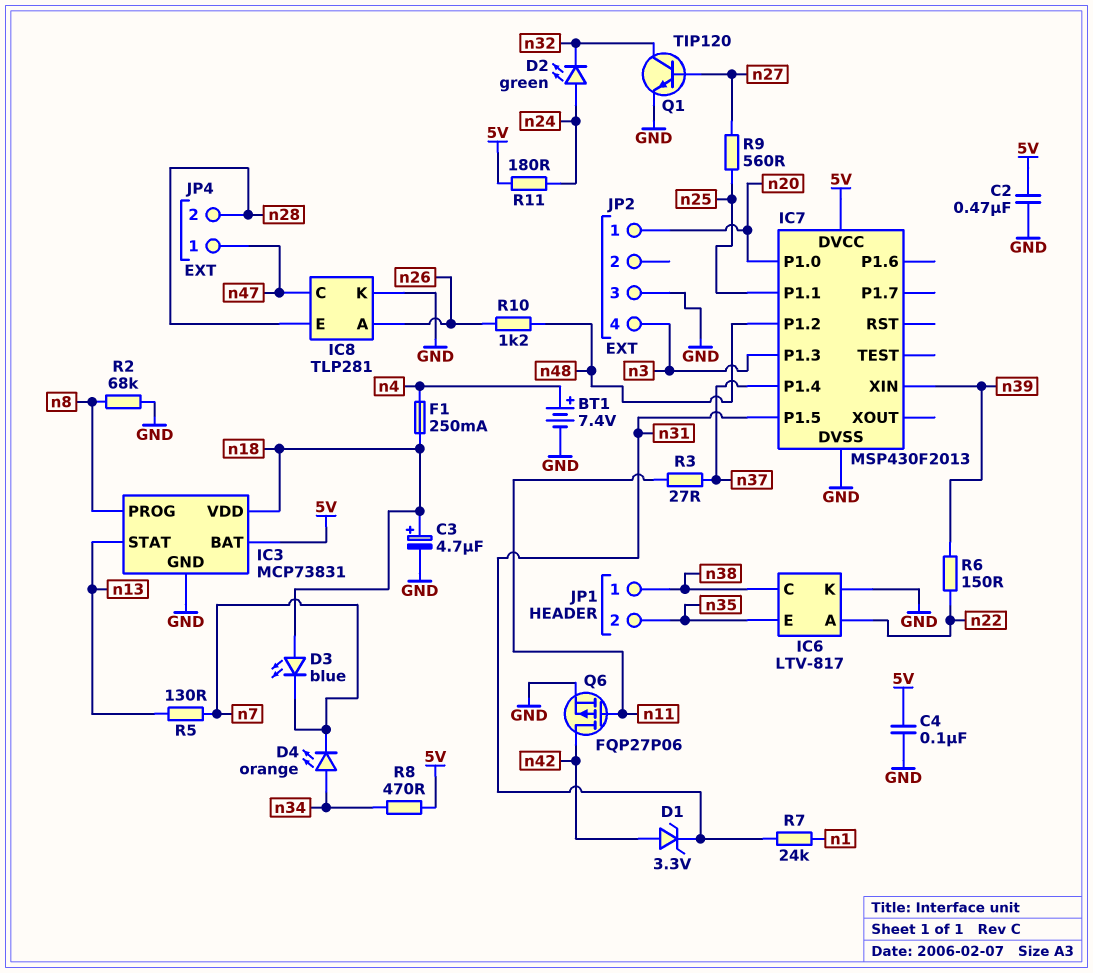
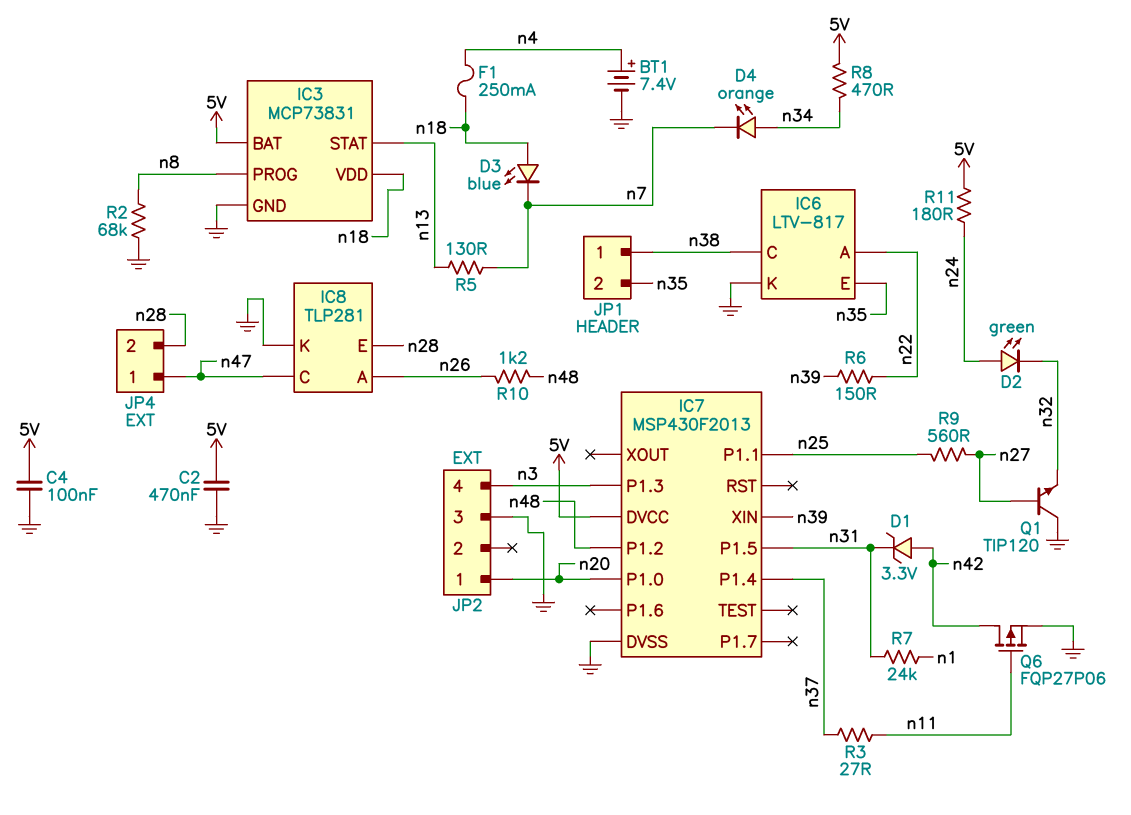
C3: 4.7uF (plus n18, minus GND) -> none
Q1: NPN TIP120 (B n27, C n32, E GND) -> NPN TIP120 (B n27, C GND, E n32)

